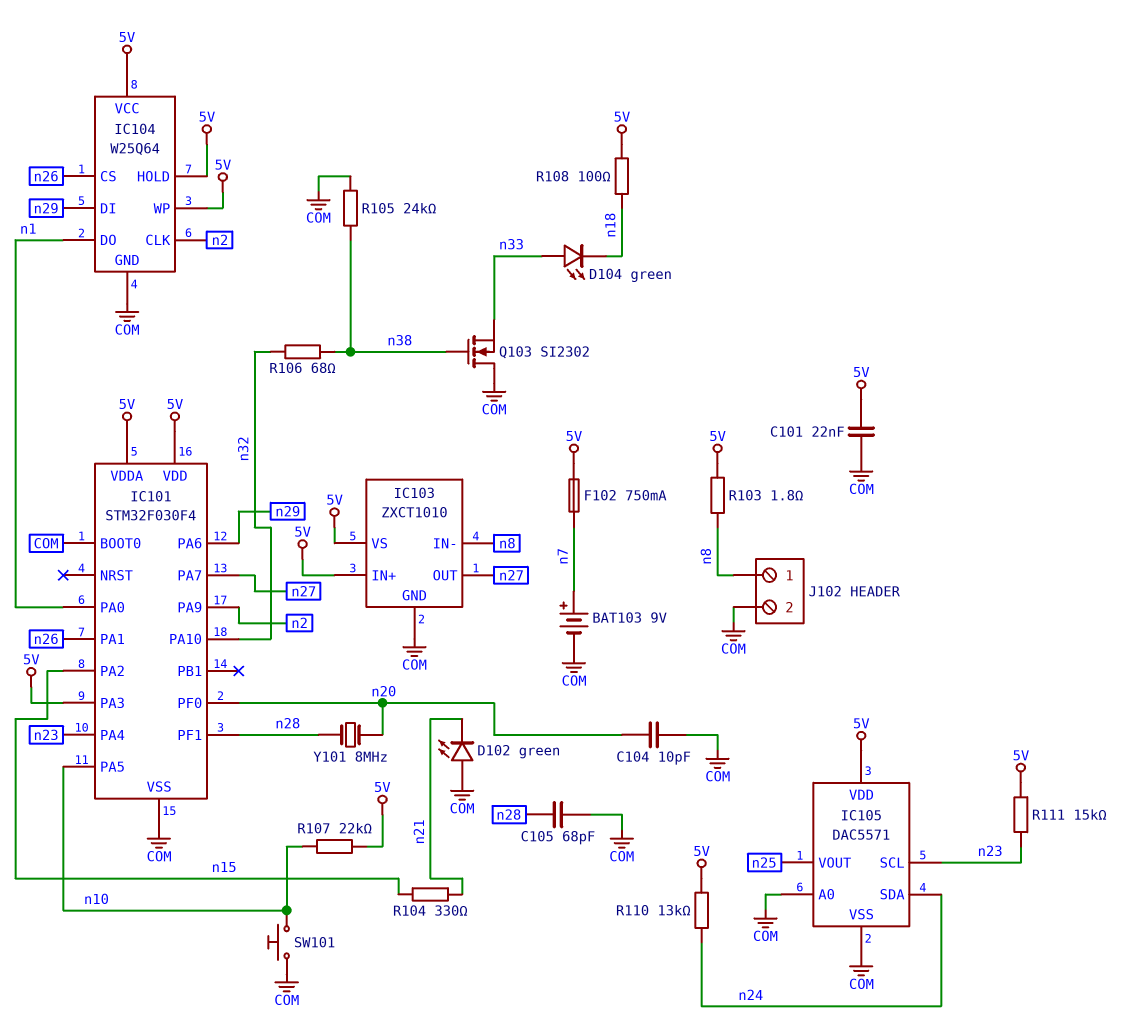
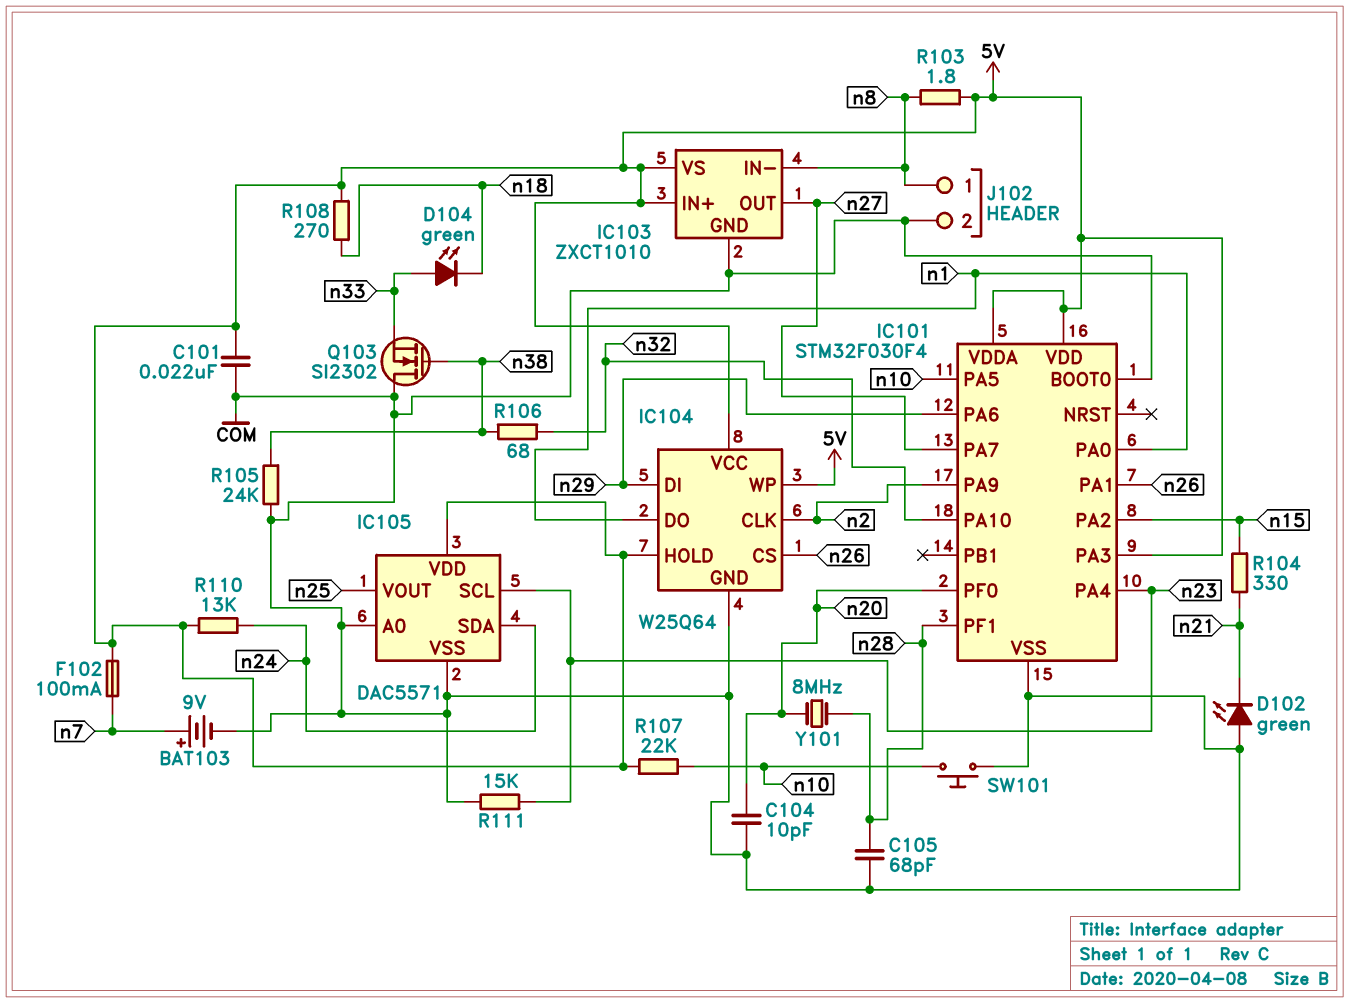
F102: 750mA (5V, n7) -> 100mA (5V, n7)
R108: 100 (5V, n18) -> 270 (5V, n18)
R111: 15k (5V, n23) -> 15k (COM, n23)

